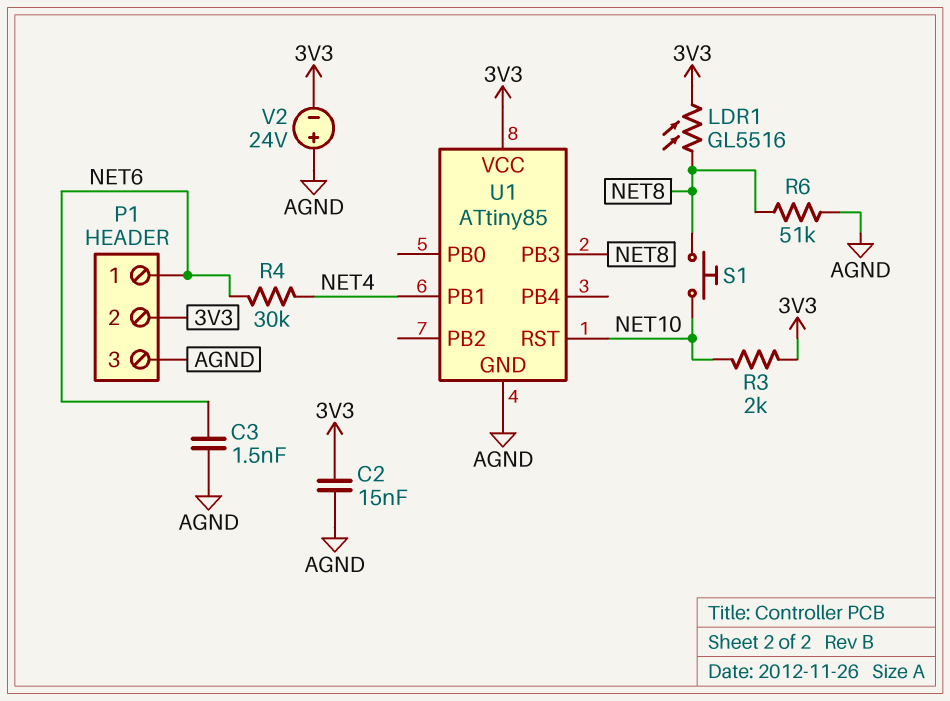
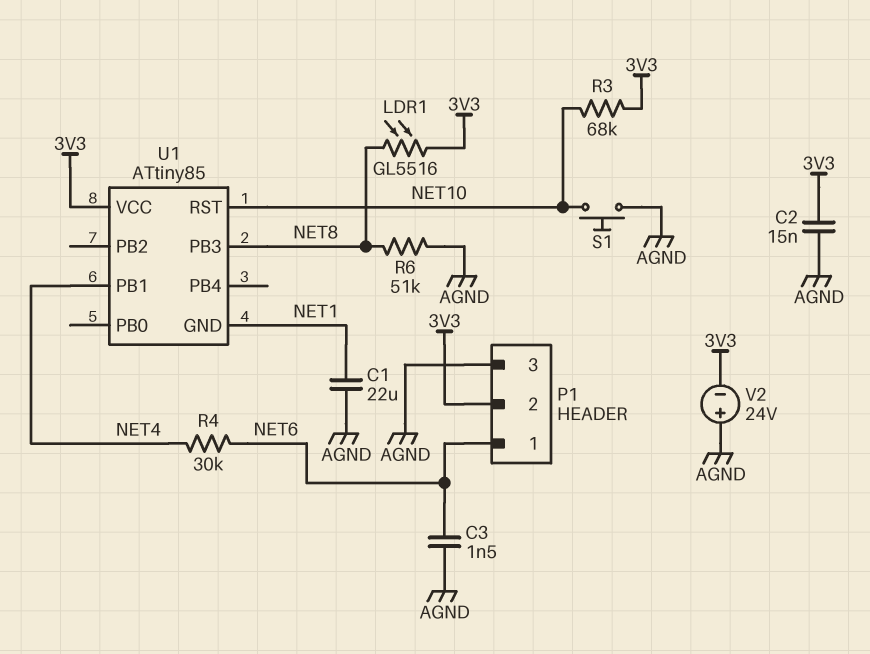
C1: none -> 22uF (AGND, NET1)
R3: 2k (3V3, NET10) -> 68k (3V3, NET10)
S1: button (NET8, NET10) -> button (AGND, NET10)
U1 pin GND: AGND -> NET1

